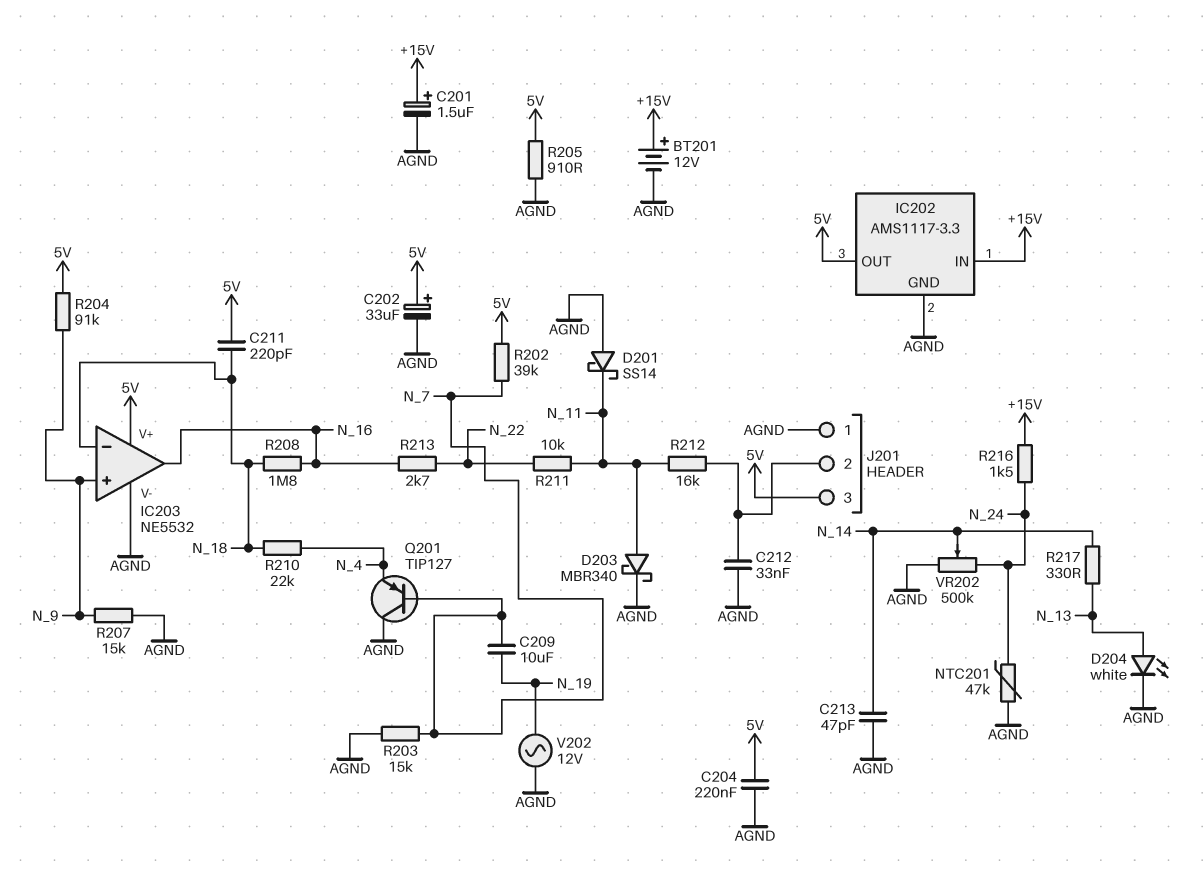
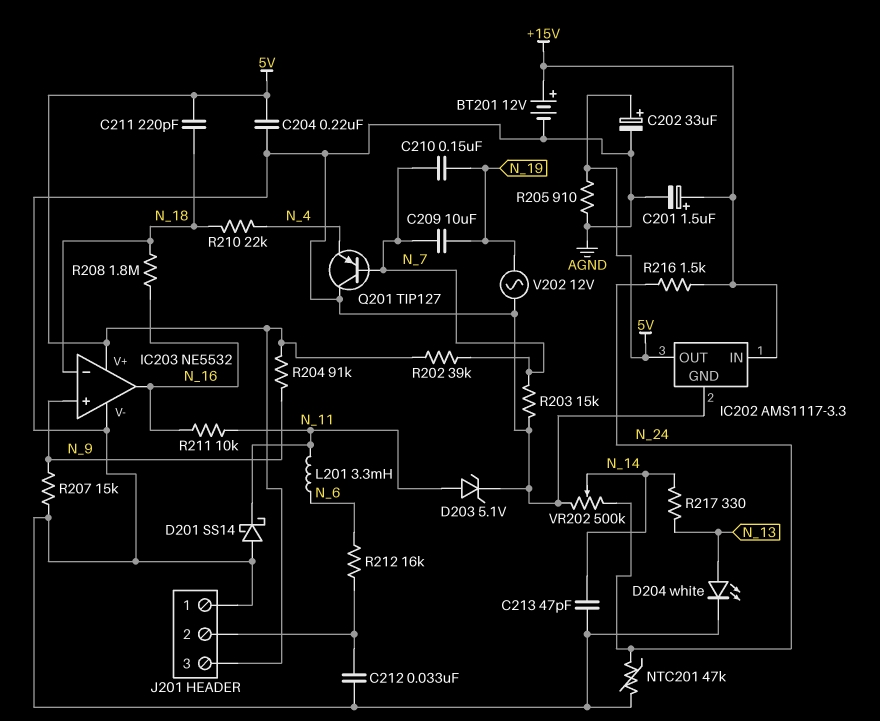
C210: none -> 150nF (N_7, N_19)
D203: schottky MBR340 (A N_11, K AGND) -> zener 5.1V (A N_11, K AGND)
L201: none -> 3.3mH (N_6, N_11)
R211: 10k (N_11, N_22) -> 10k (N_11, N_16)
R212: 16k (J201/2, N_11) -> 16k (J201/2, N_6)
R213: 2.7k (N_16, N_22) -> none

